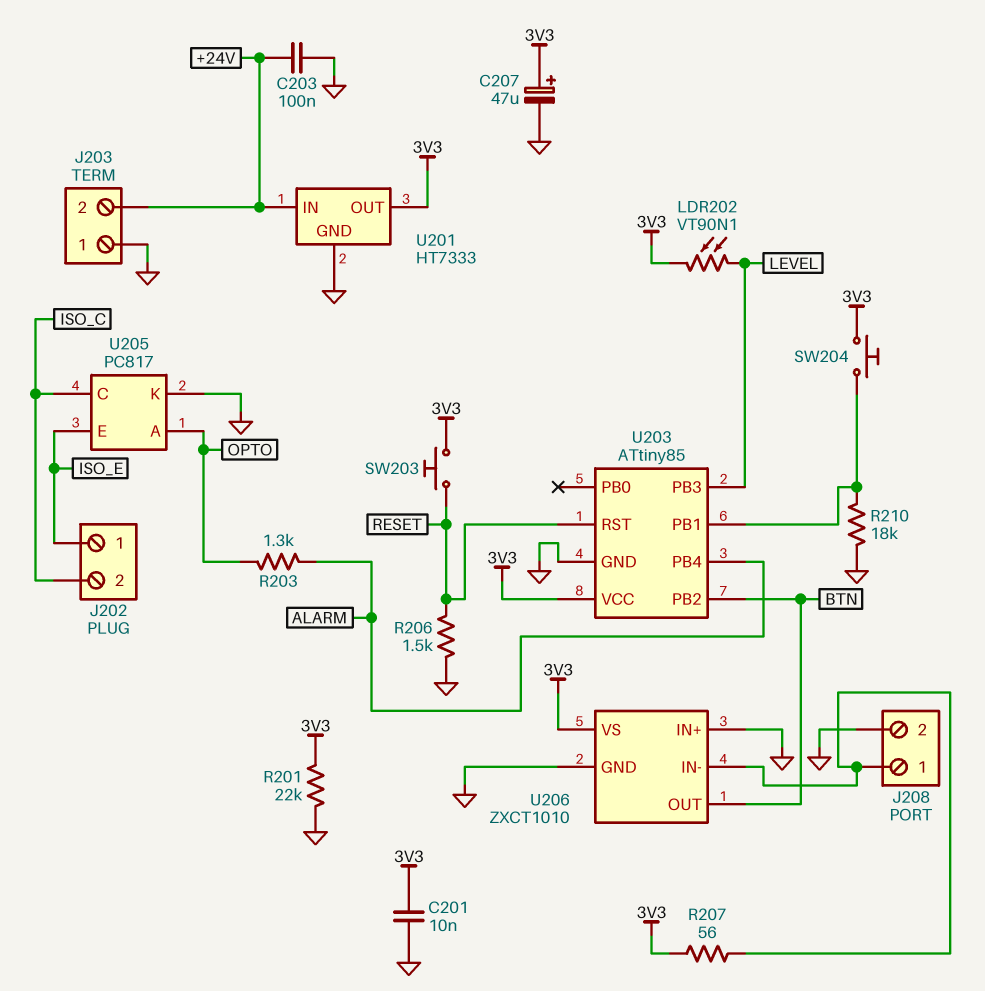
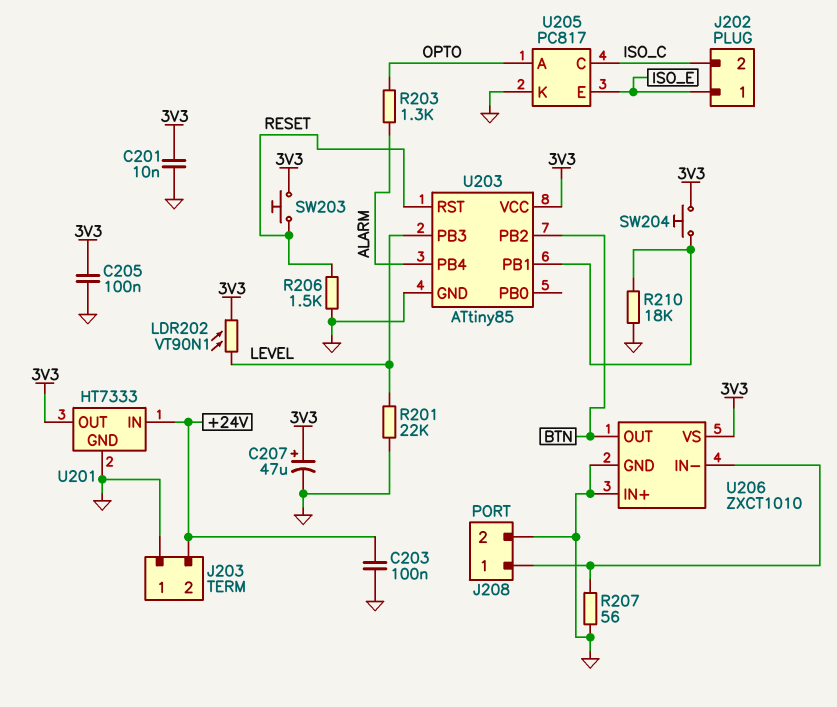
C205: none -> 100nF (3V3, GND)
R201: 22k (3V3, GND) -> 22k (GND, LEVEL)
R207: 56 (3V3, J208/1) -> 56 (GND, J208/1)

